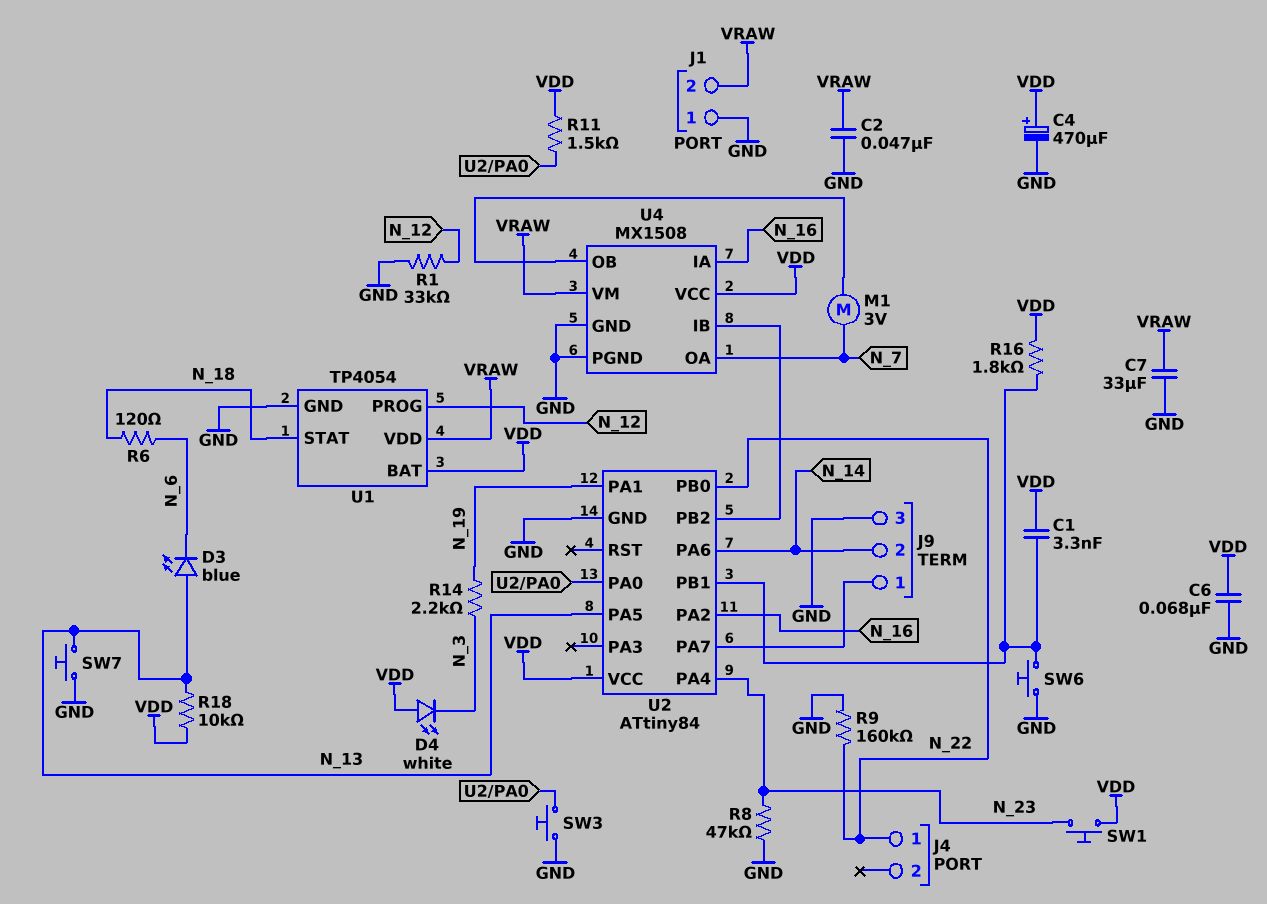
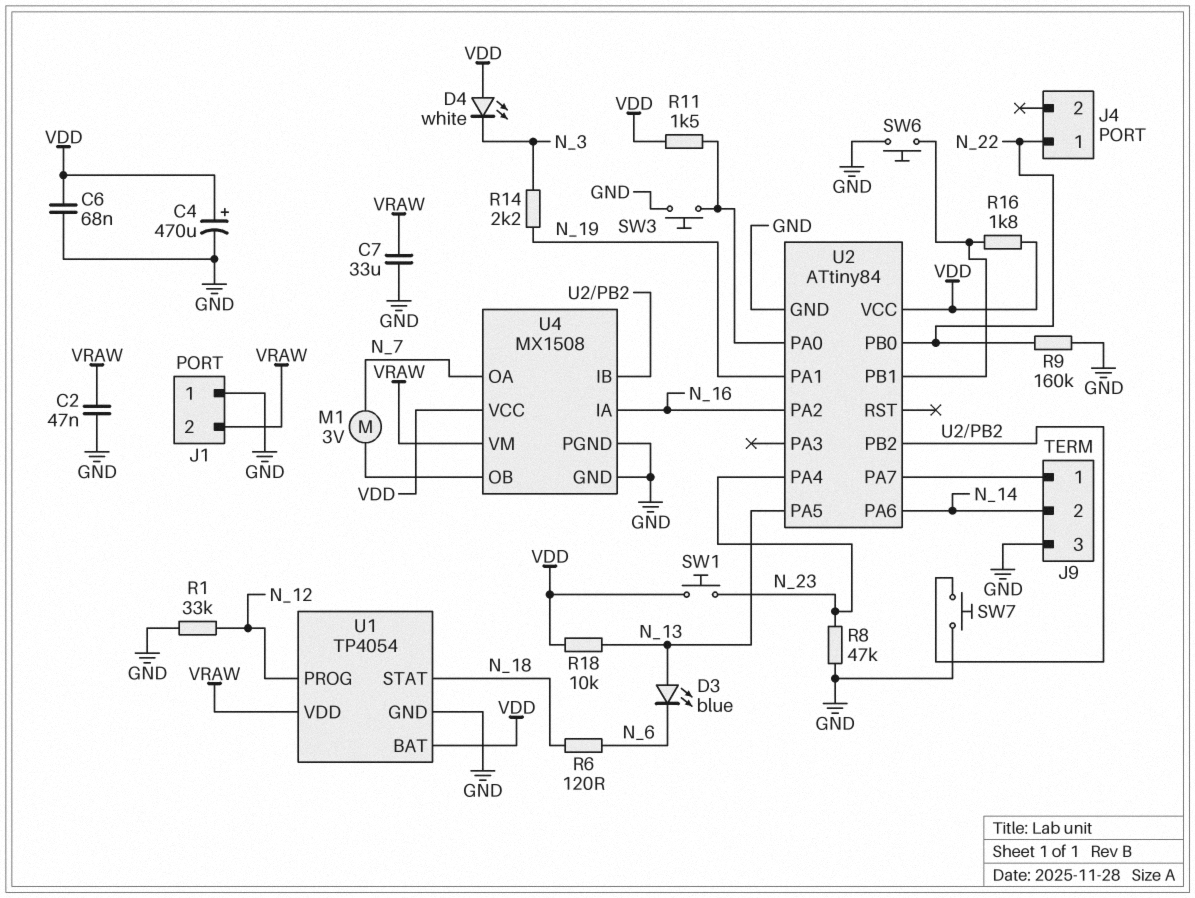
C1: 3.3nF (U2/PB1, VDD) -> none
SW7: button (GND, N_13) -> button (GND, U2/PB2)

